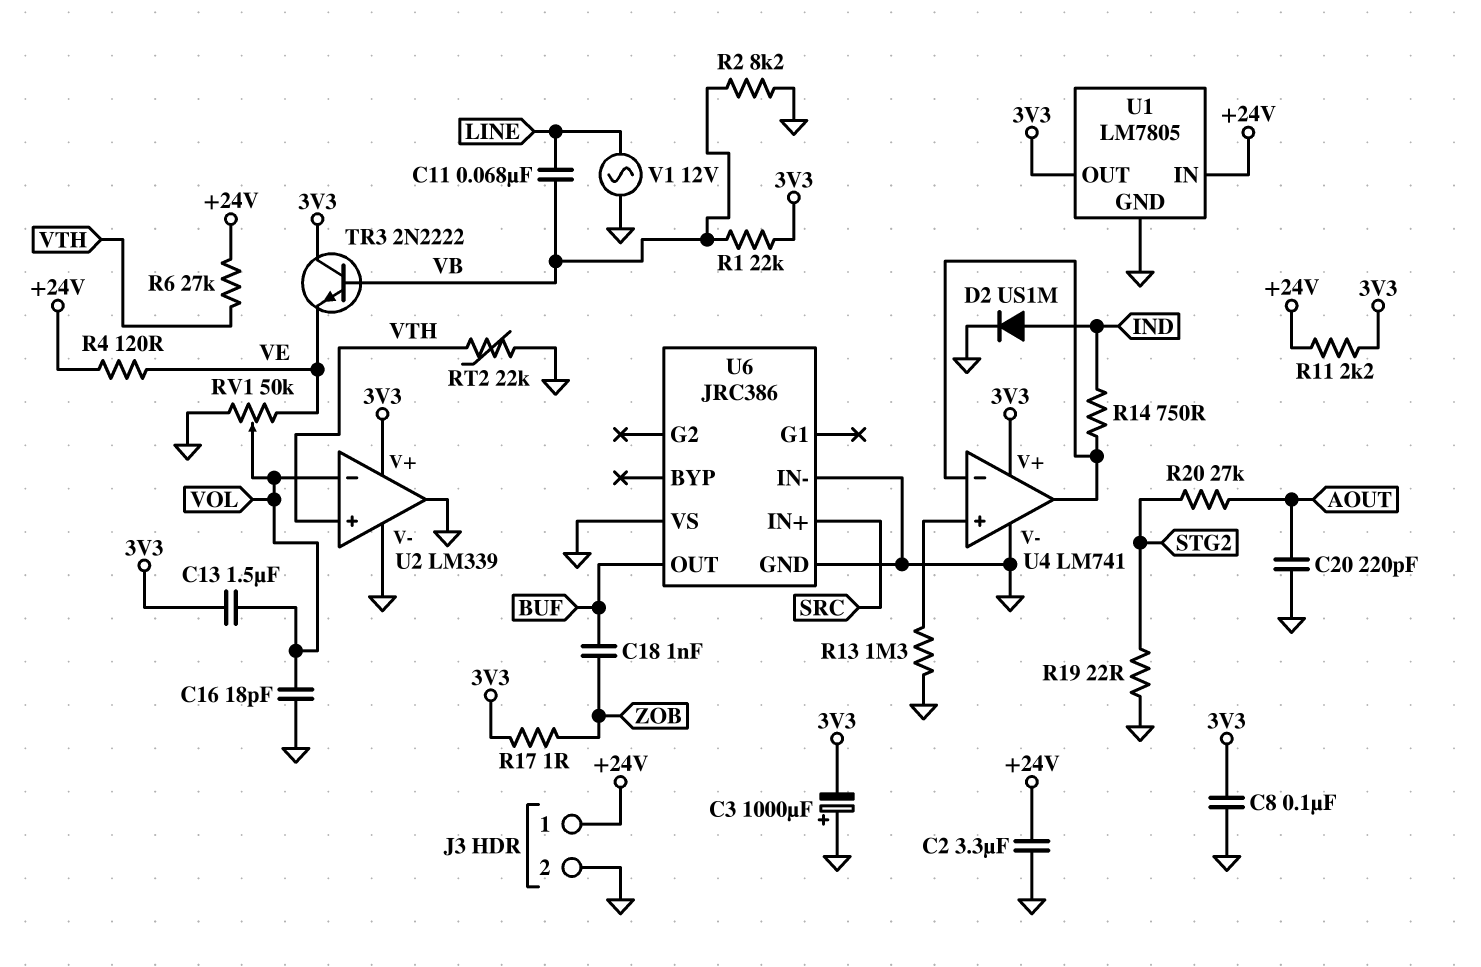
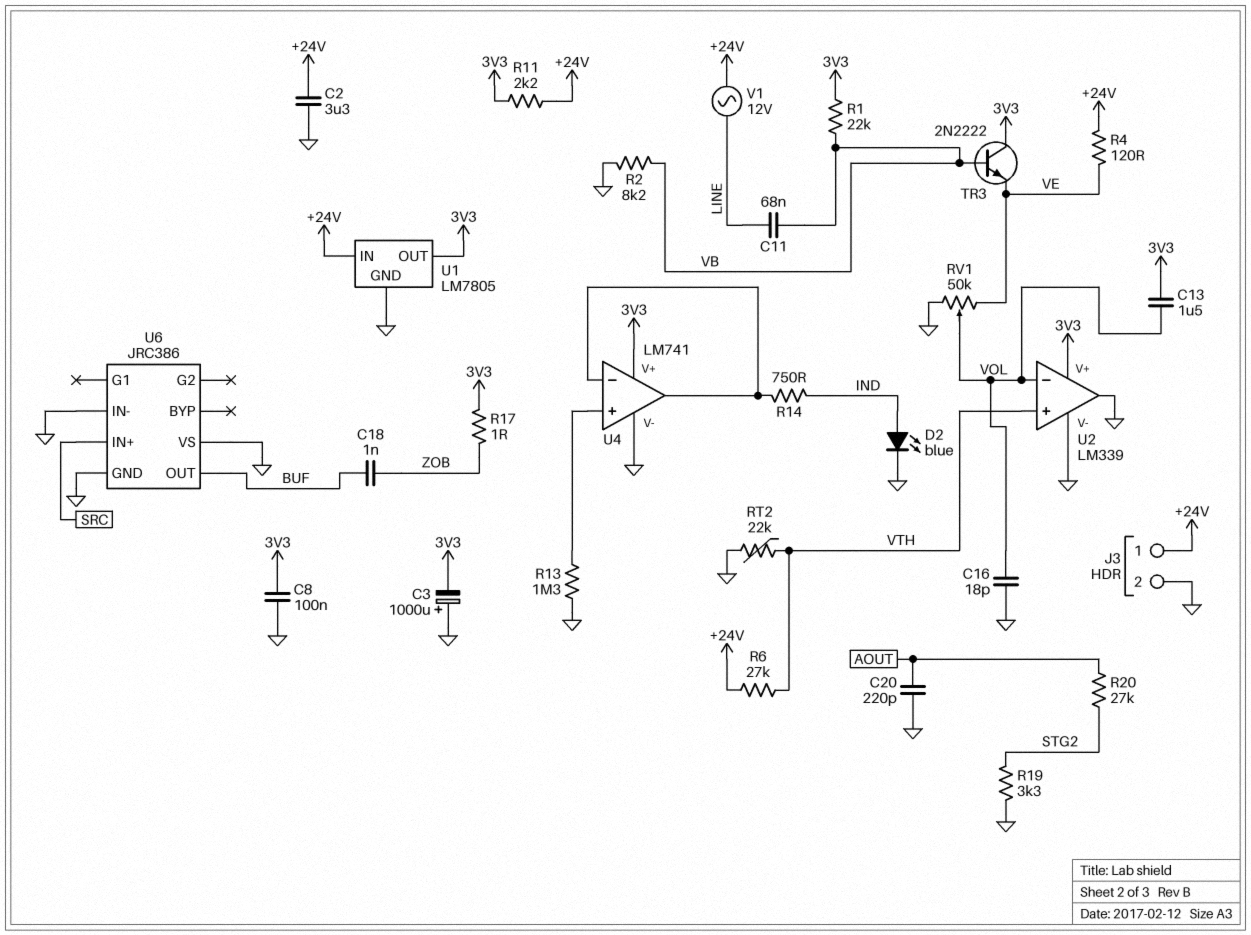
D2: diode US1M (A IND, K GND) -> LED blue (A IND, K GND)
R19: 22 (GND, STG2) -> 3.3k (GND, STG2)
V1: AC 12V (GND, LINE) -> AC 12V (+24V, LINE)

